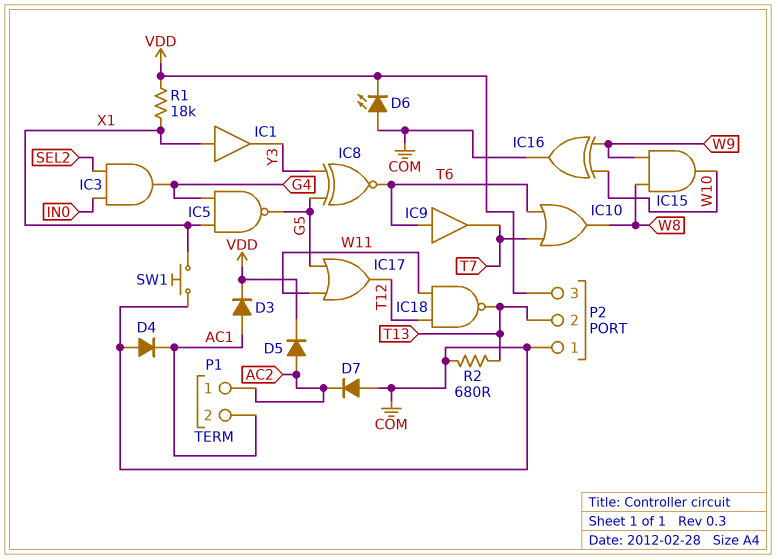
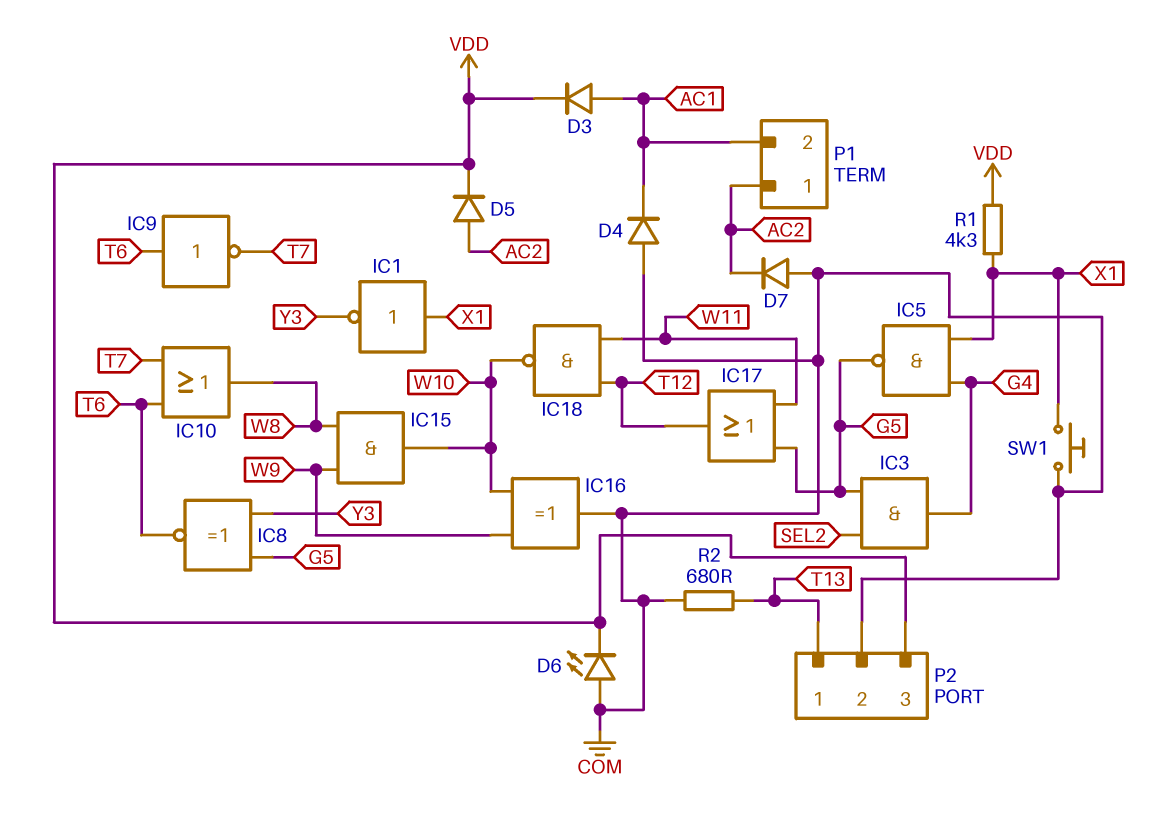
IC1: buffer (in X1, out Y3) -> NOT (in X1, out Y3)
IC3: AND (in IN0, in SEL2, out G4) -> AND (in G5, in SEL2, out G4)
IC9: buffer (in T6, out T7) -> NOT (in T6, out T7)
IC18: NAND (in T12, in W11, out T13) -> NAND (in T12, in W11, out W10)
P2 pin 1: COM -> T13
P2 pin 2: T13 -> COM
R1: 18k (VDD, X1) -> 4.3k (VDD, X1)

